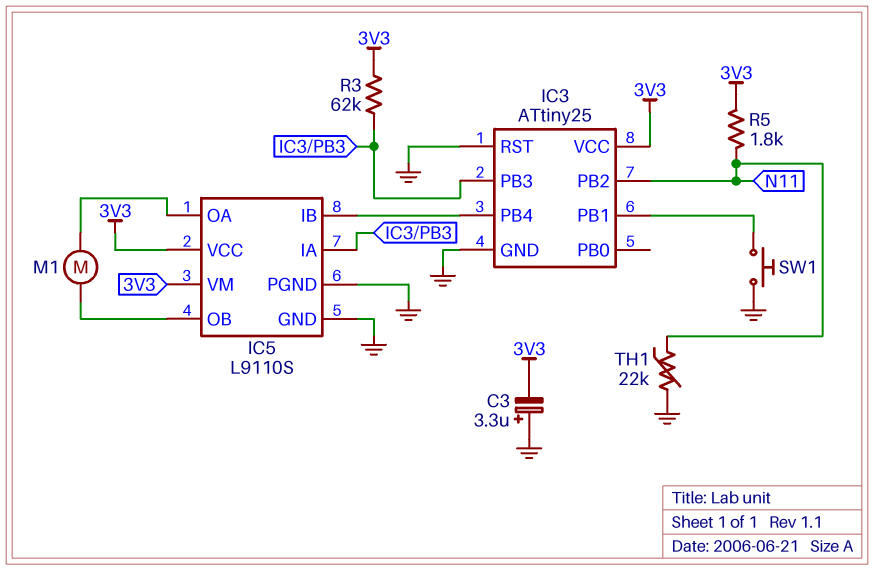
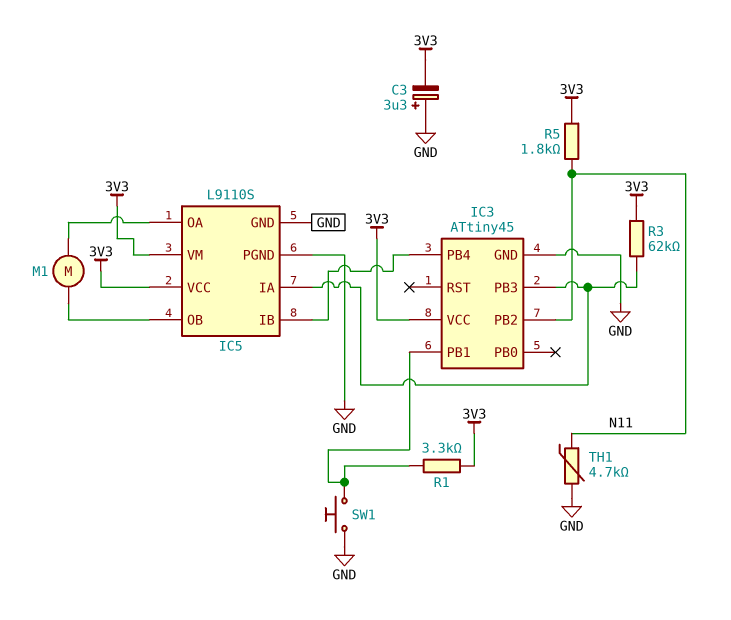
IC3: ATtiny25 -> ATtiny45
IC3 pin RST: GND -> none
R1: none -> 3.3k (3V3, IC3/PB1)
TH1: 22k (GND, N11) -> 4.7k (GND, N11)

